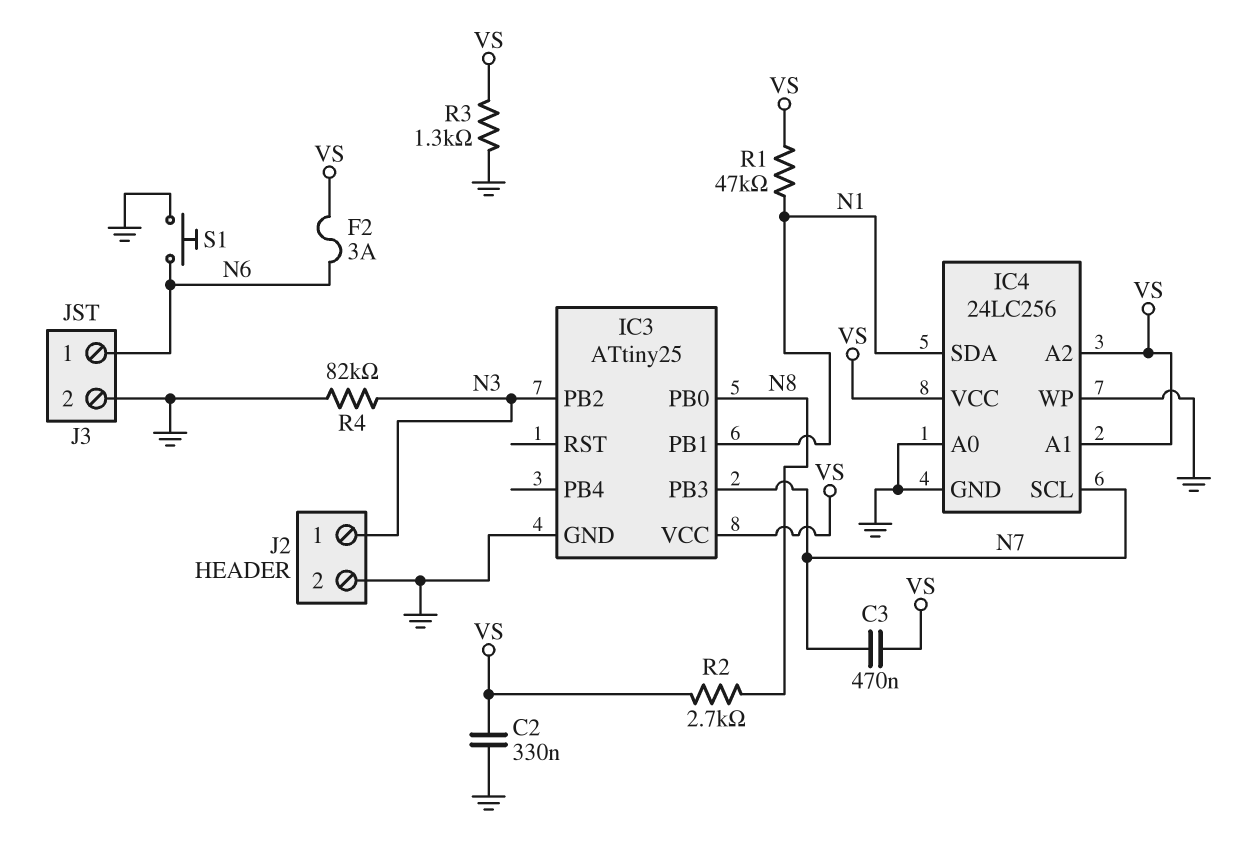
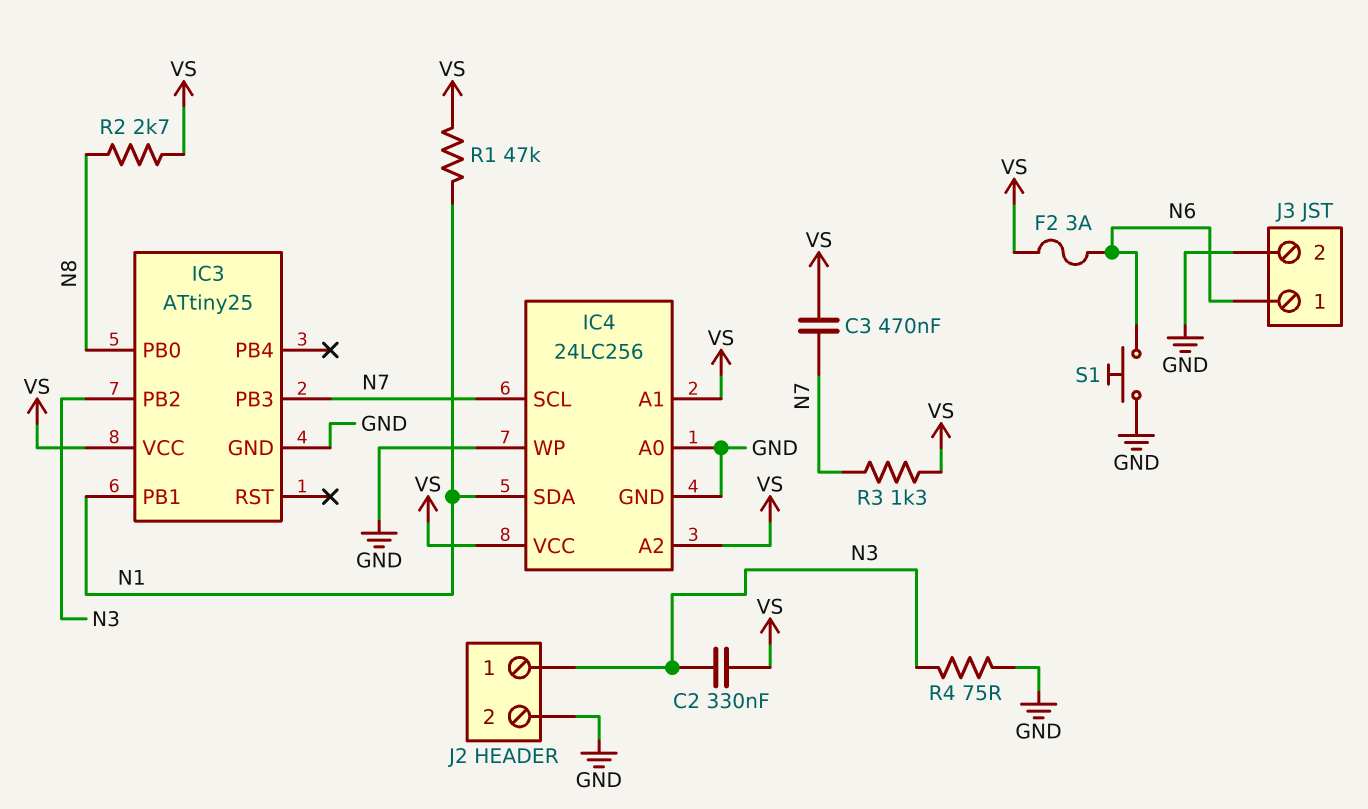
C2: 330nF (GND, VS) -> 330nF (N3, VS)
R3: 1.3k (GND, VS) -> 1.3k (N7, VS)
R4: 82k (GND, N3) -> 75 (GND, N3)

